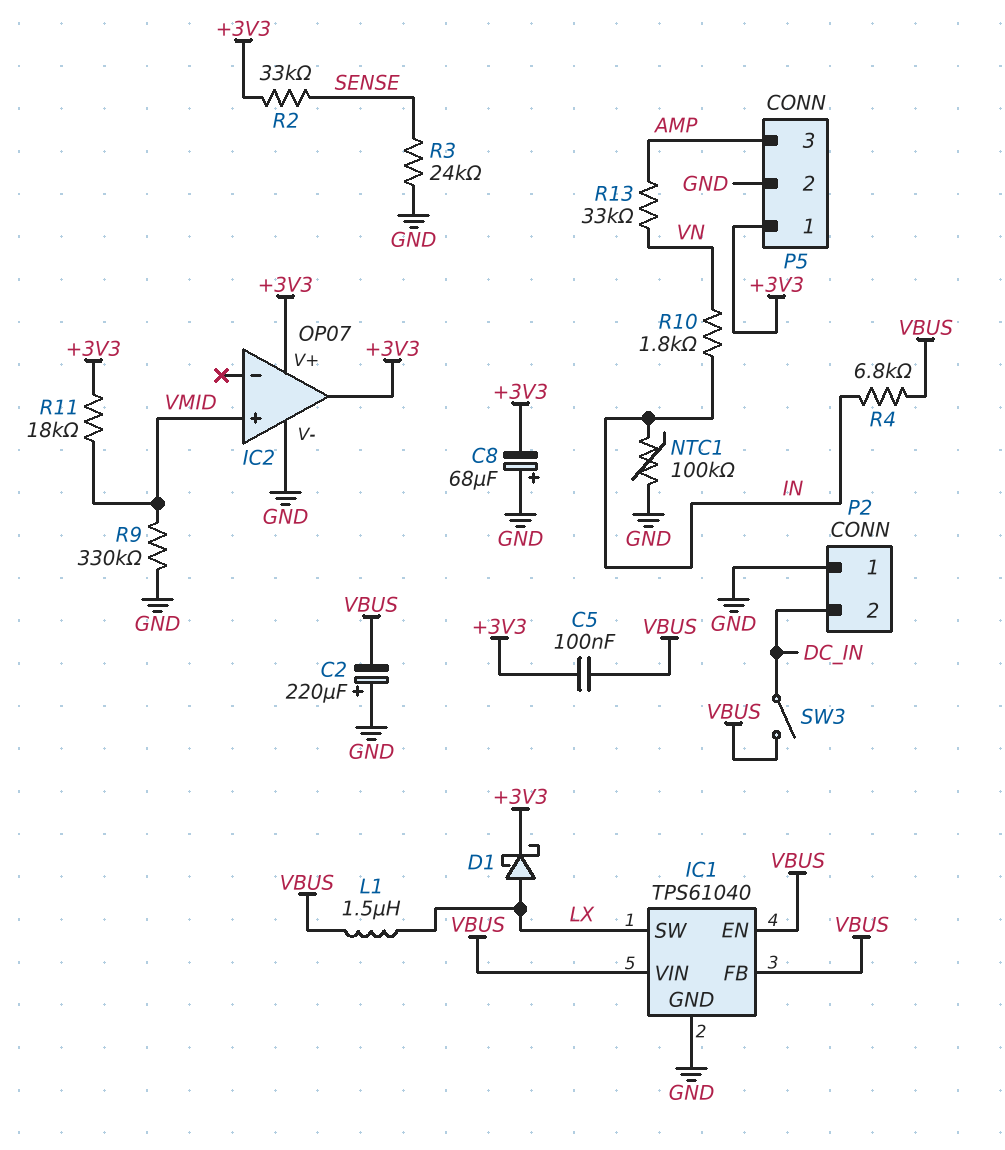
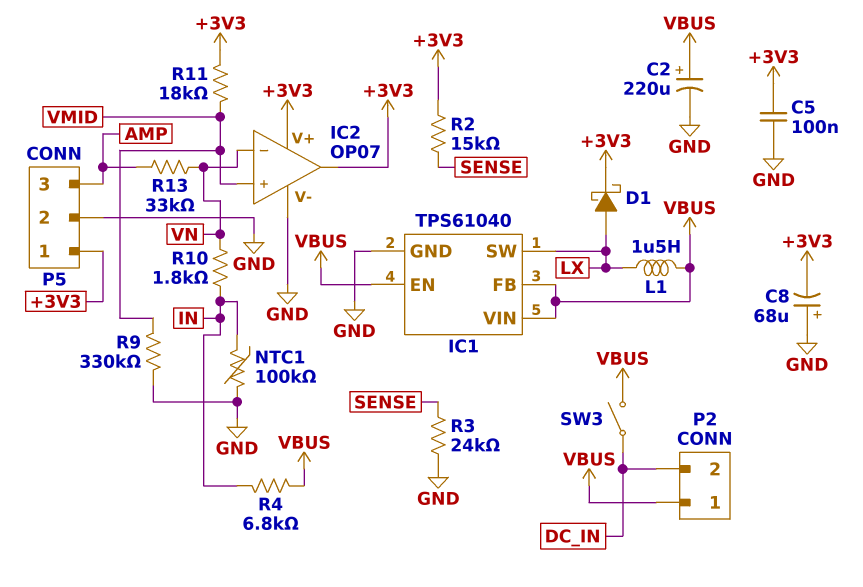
C2: 220uF (plus GND, minus VBUS) -> 220uF (plus VBUS, minus GND)
C5: 100nF (+3V3, VBUS) -> 100nF (+3V3, GND)
IC2 pin in-: none -> VN
P2 pin 1: GND -> VBUS
R2: 33k (+3V3, SENSE) -> 15k (+3V3, SENSE)

